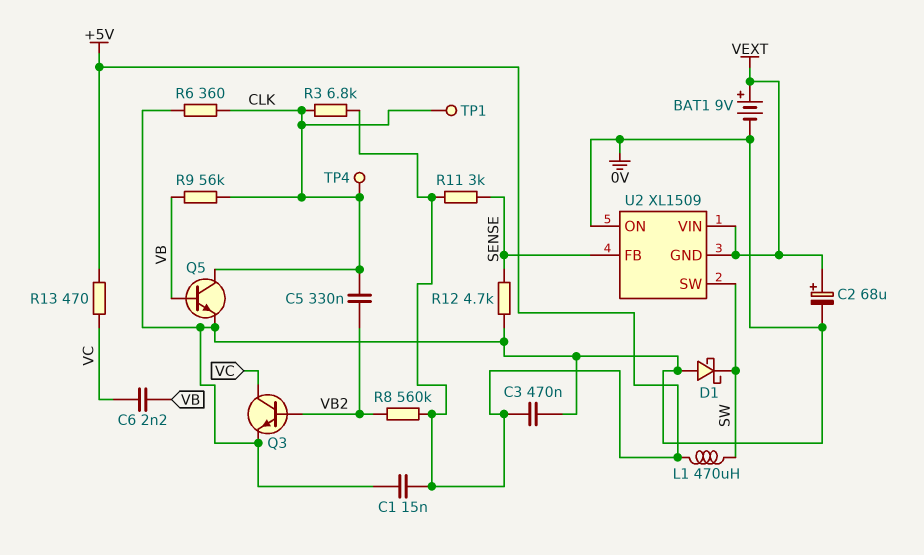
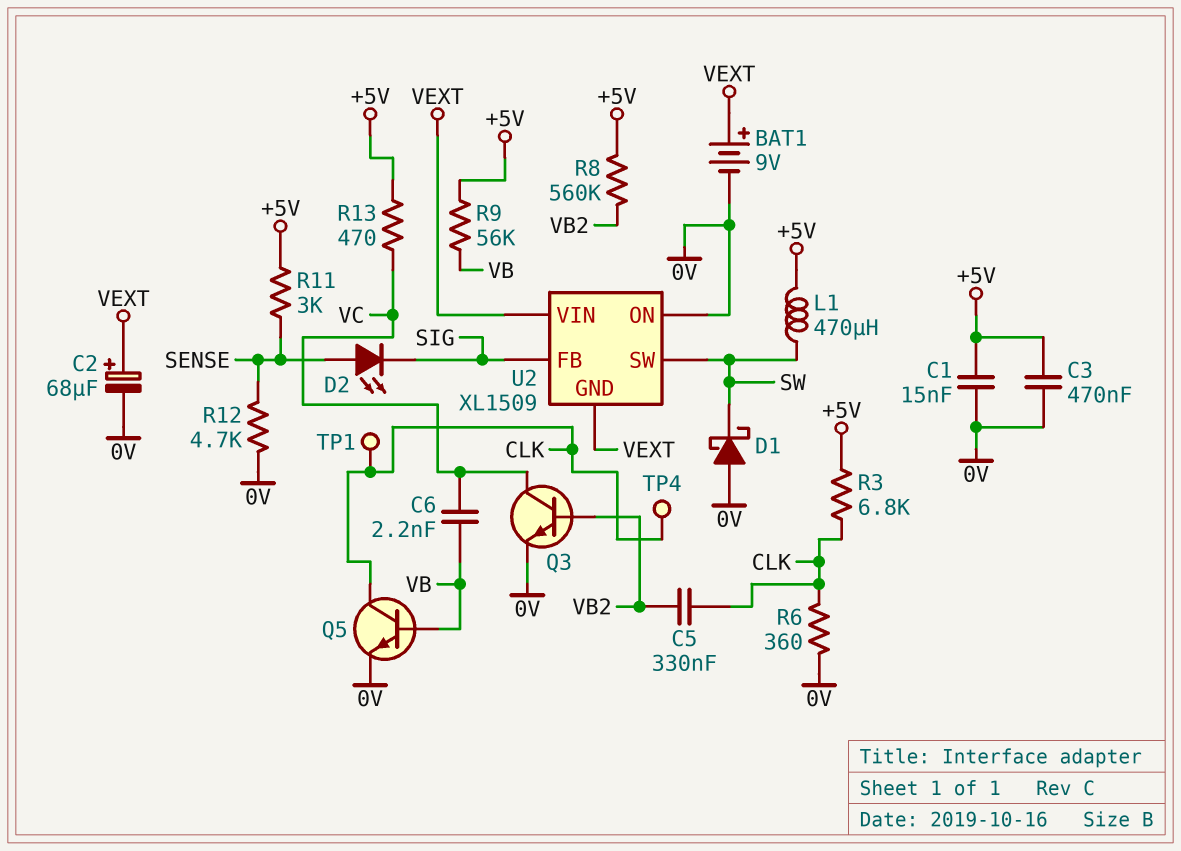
D2: none -> LED (A SENSE, K SIG)
R9: 56k (CLK, VB) -> 56k (+5V, VB)
U2 pin FB: SENSE -> SIG

